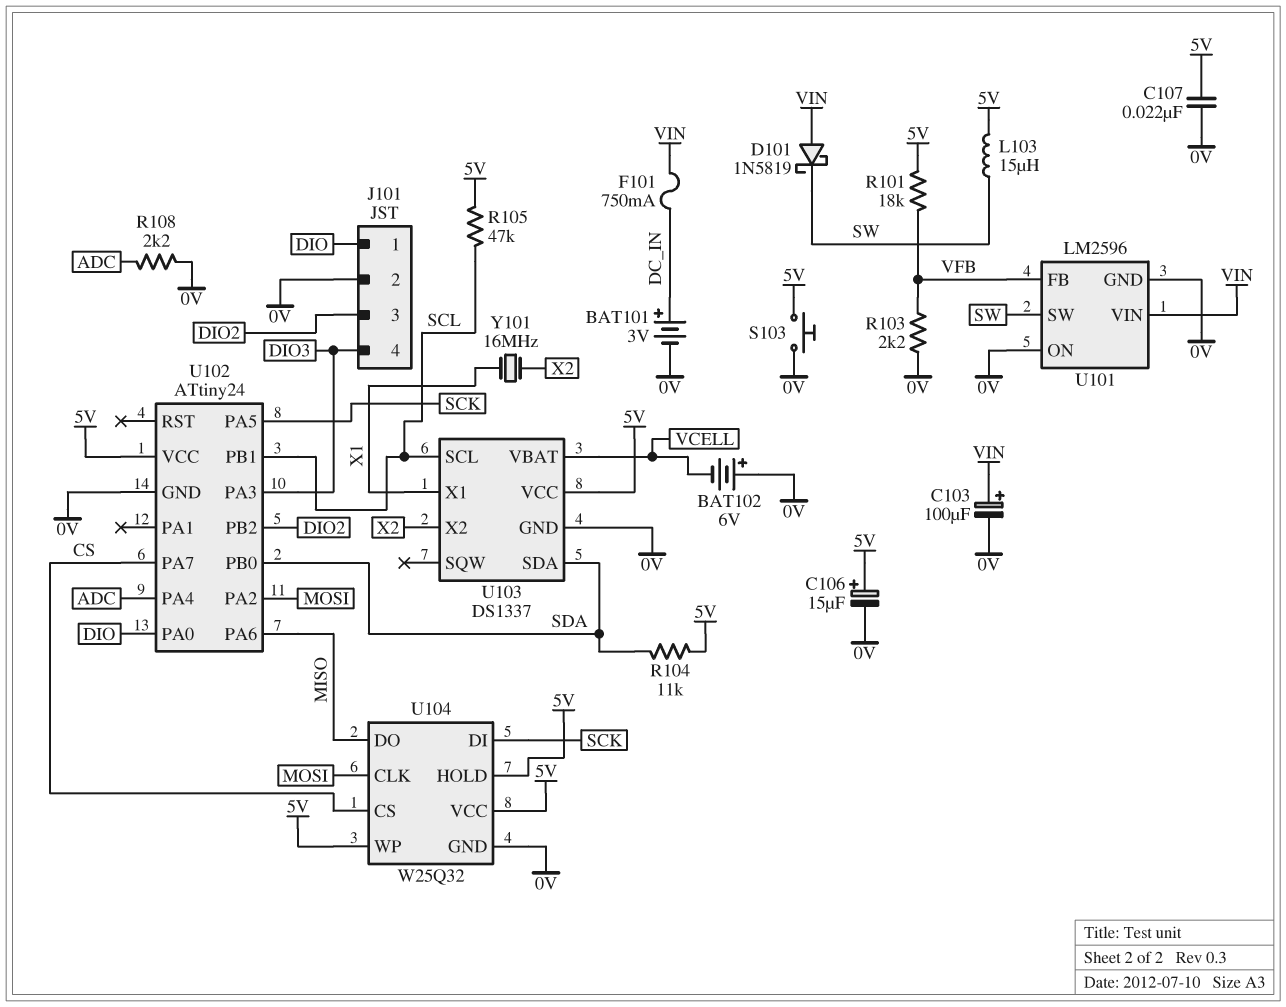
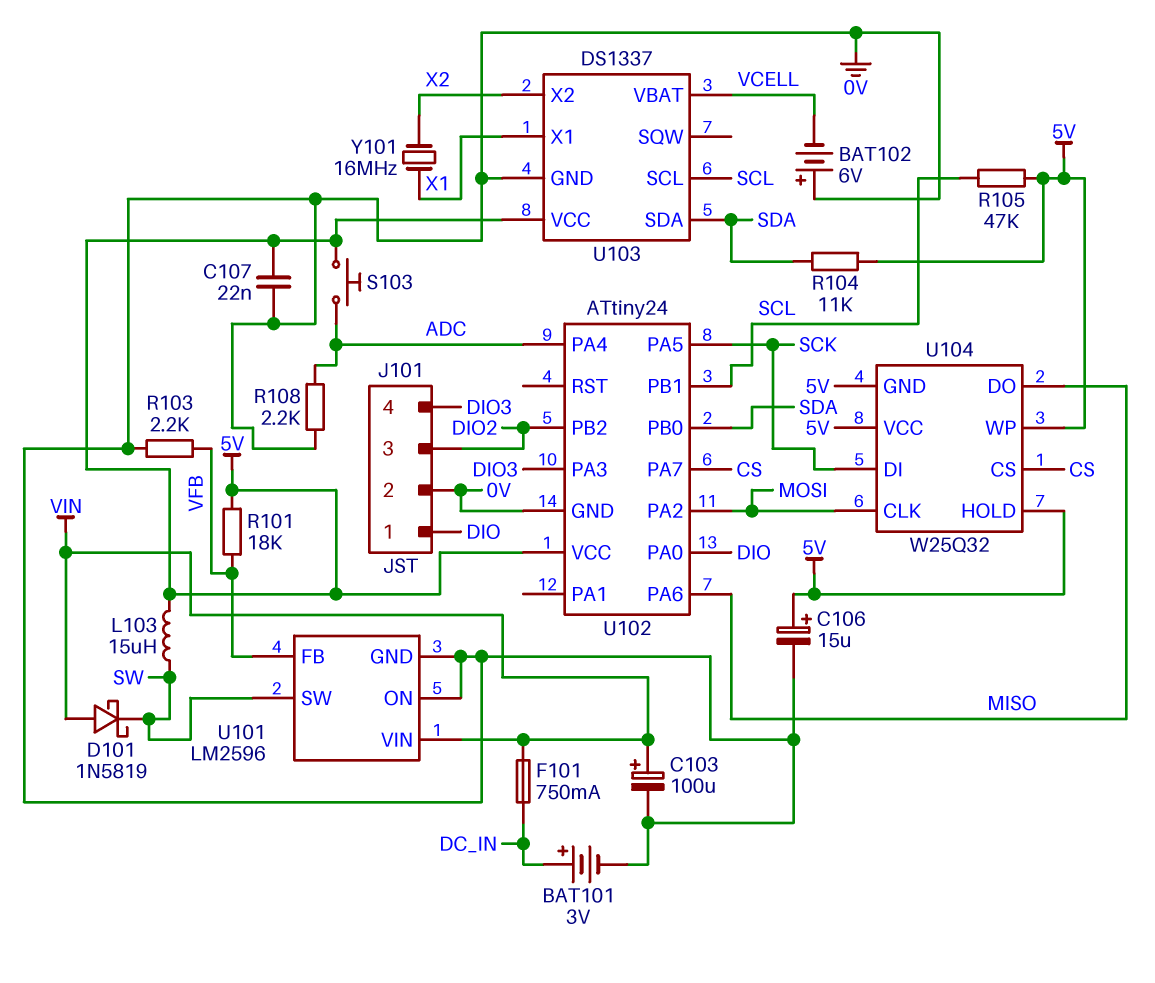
S103: button (0V, 5V) -> button (5V, ADC)
U104 pin GND: 0V -> 5V

